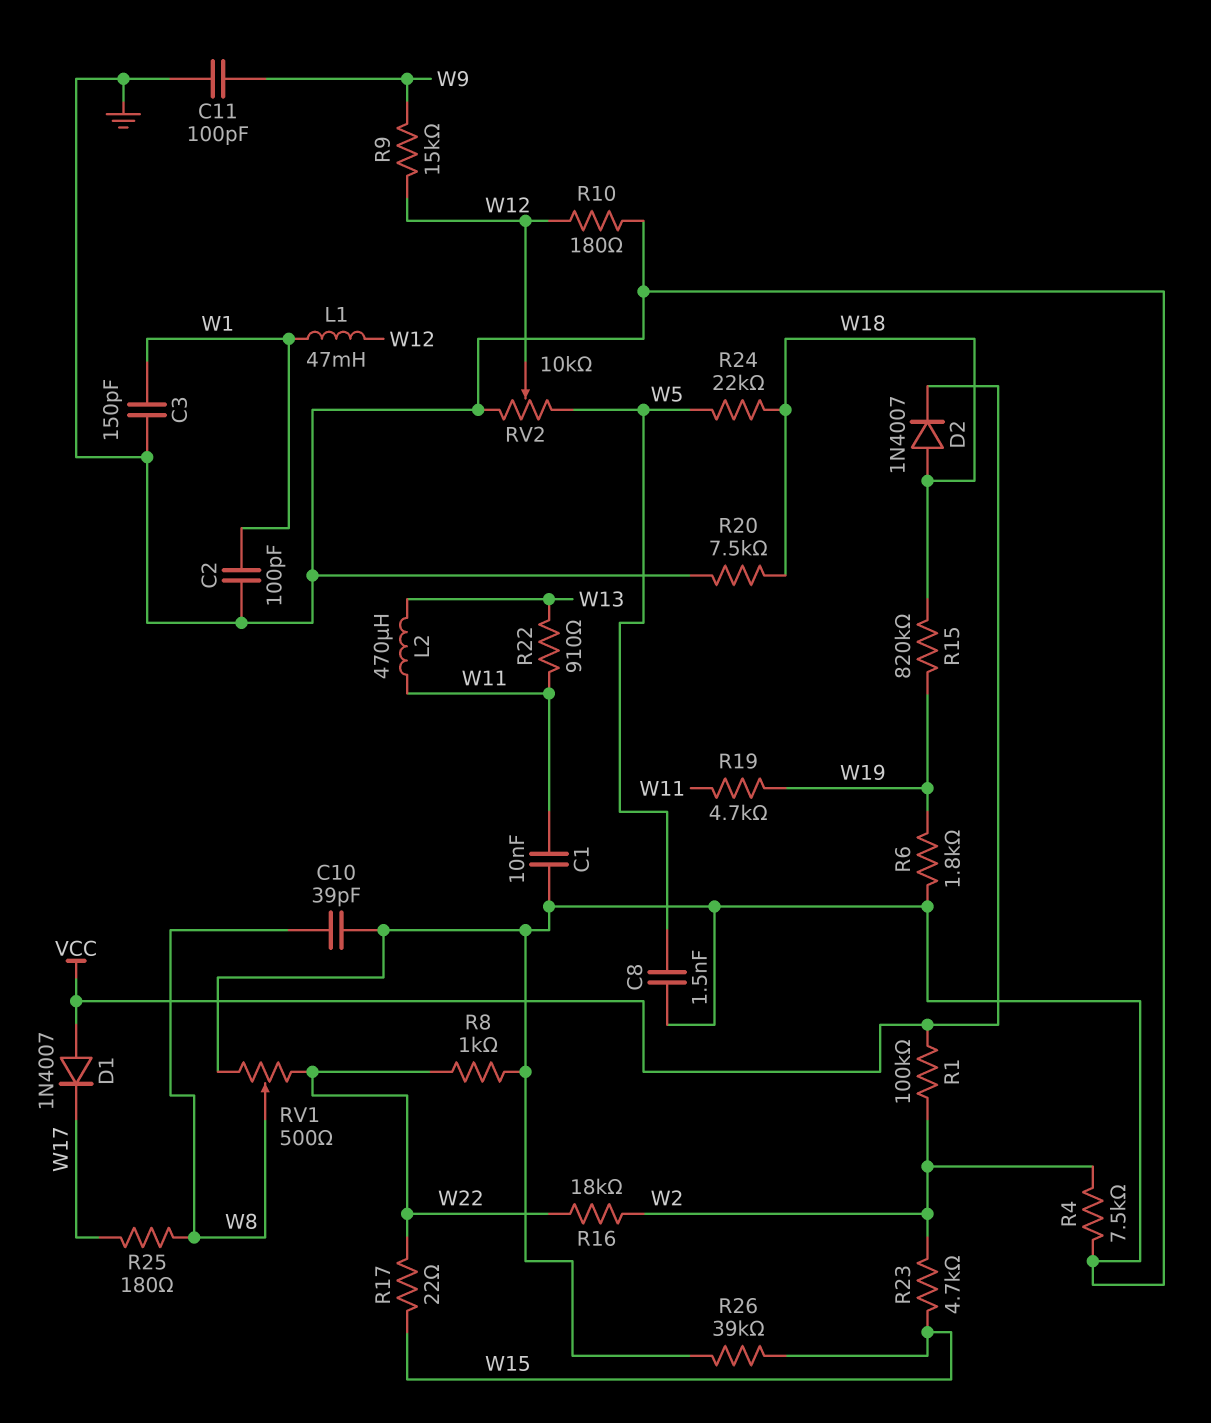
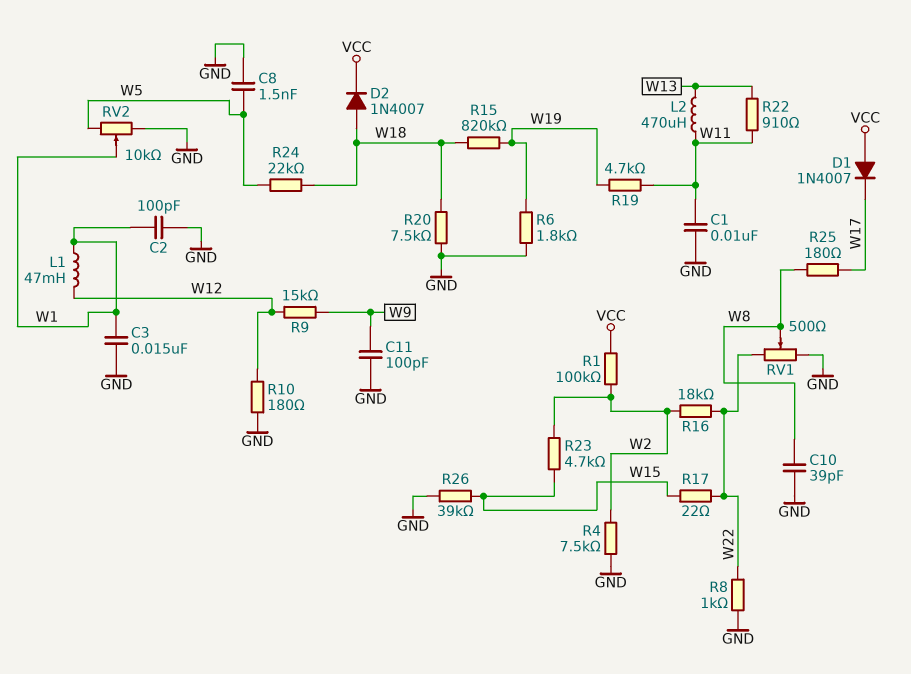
C3: 150pF (GND, W1) -> 15nF (GND, W1)
RV2: 10k (GND, W5, wiper W12) -> 10k (GND, W5, wiper W1)

